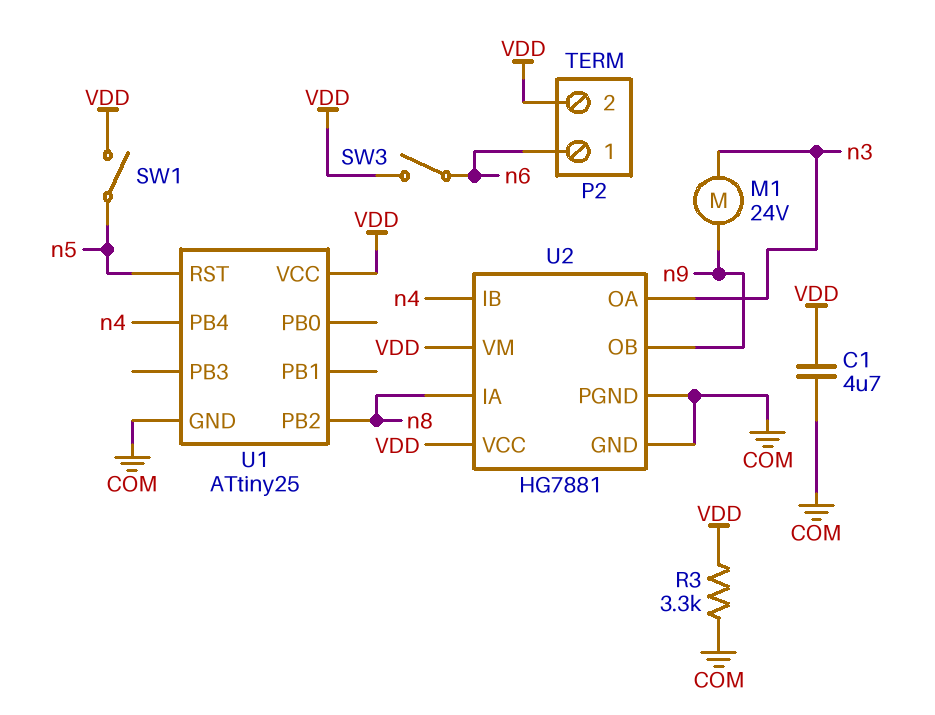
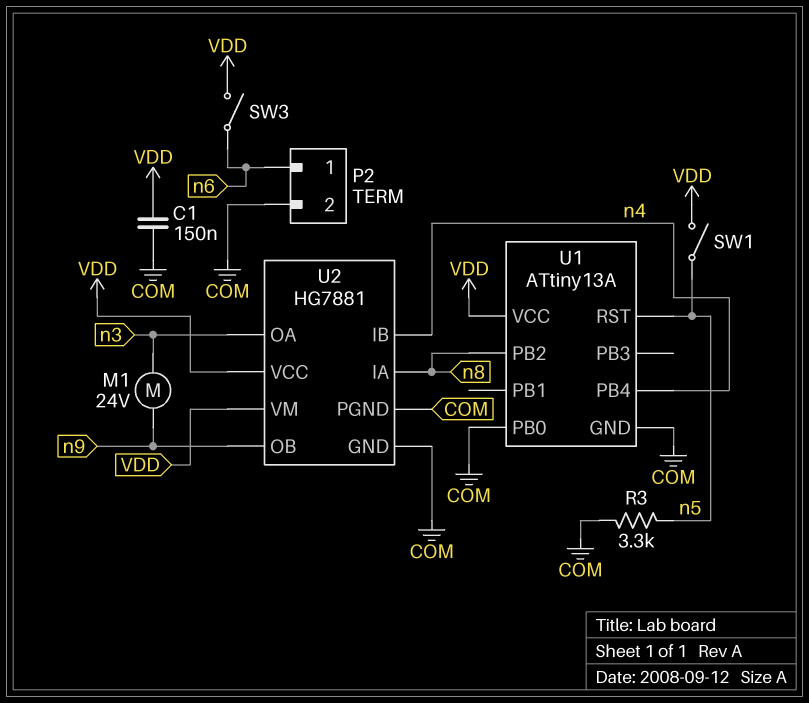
C1: 4.7uF (COM, VDD) -> 150nF (COM, VDD)
P2 pin 2: VDD -> COM
R3: 3.3k (COM, VDD) -> 3.3k (COM, n5)
U1: ATtiny25 -> ATtiny13A
U1 pin PB0: none -> COM

